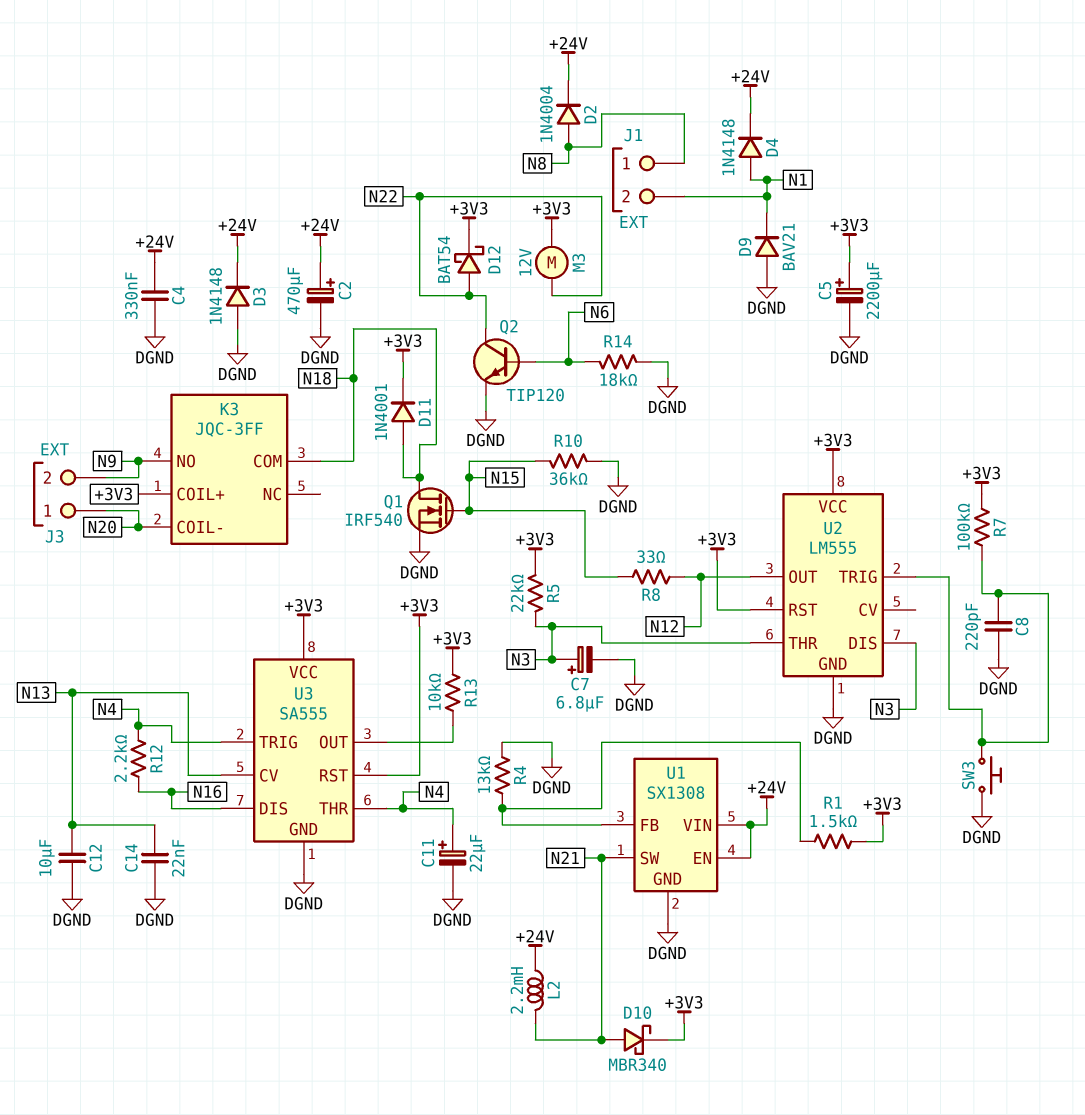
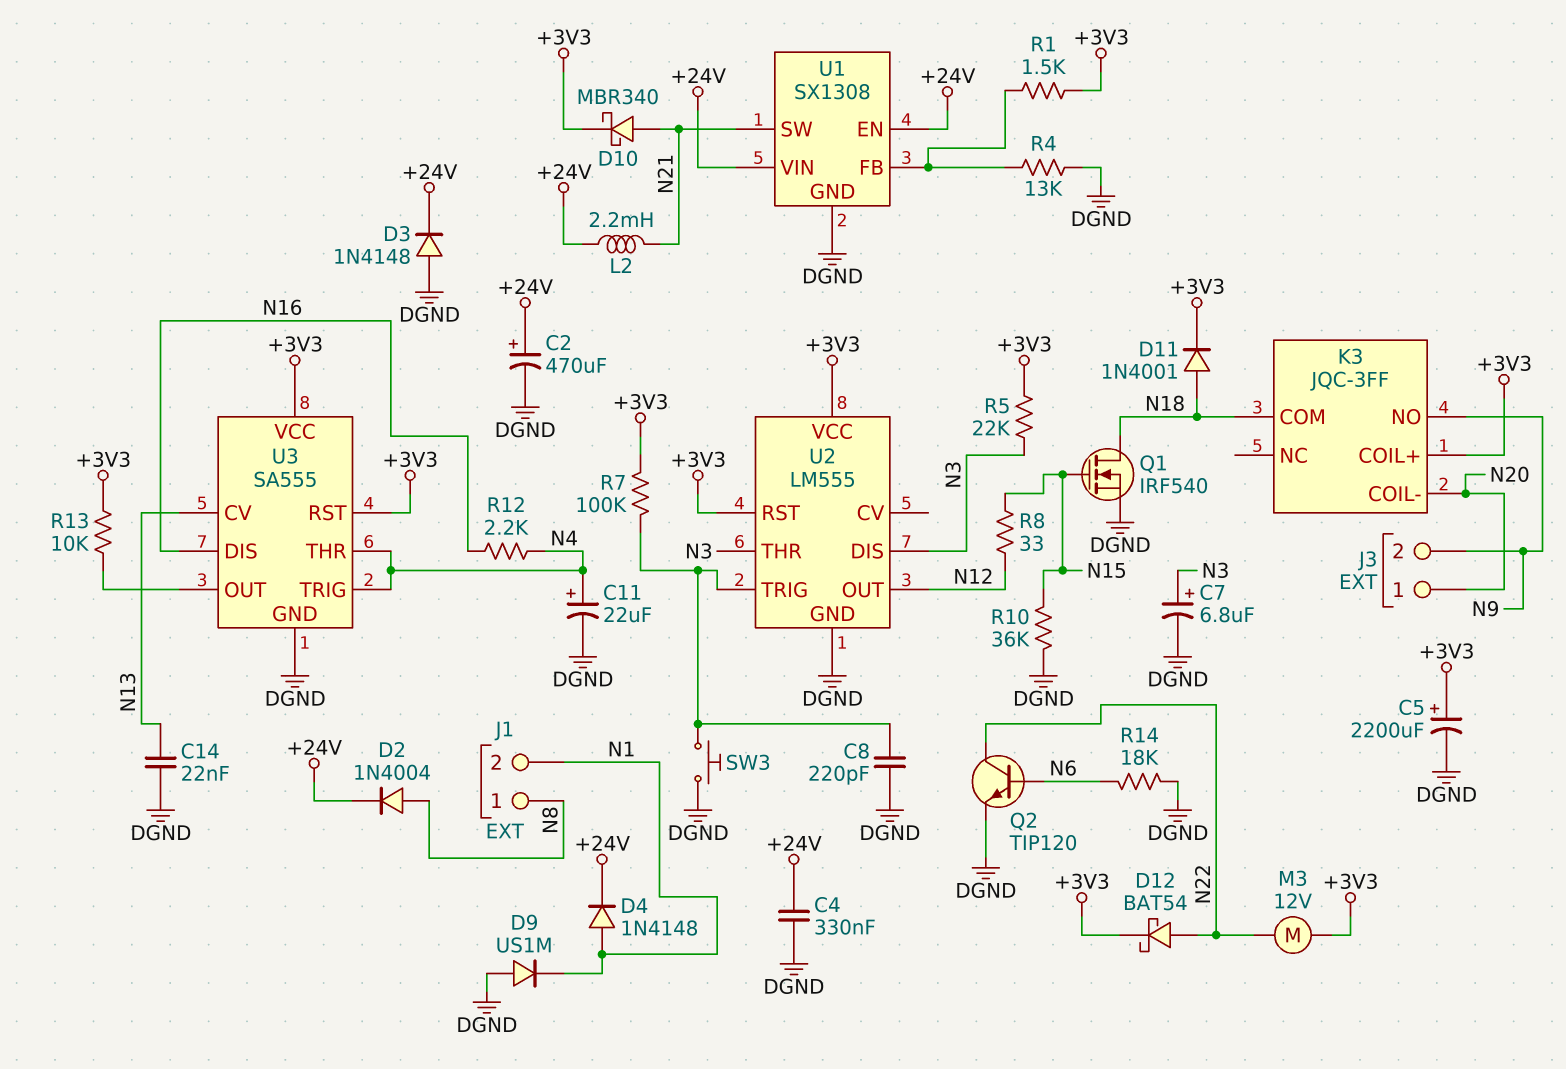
C12: 10uF (DGND, N13) -> none
D9: diode BAV21 (A DGND, K N1) -> diode US1M (A DGND, K N1)

